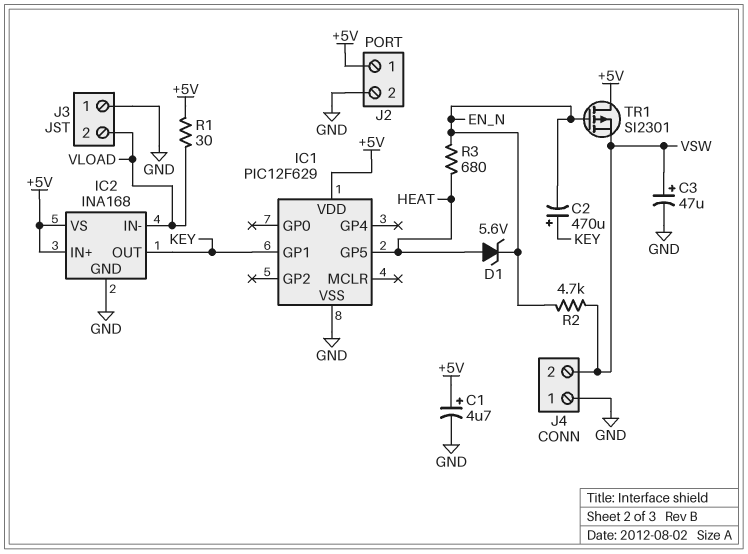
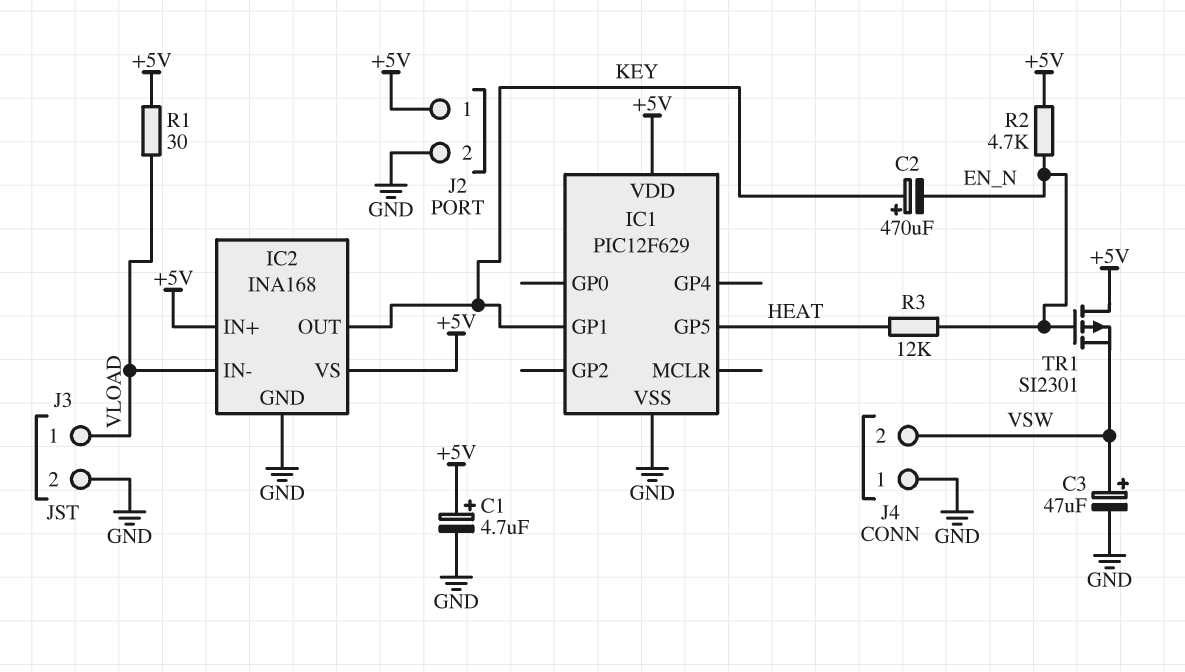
D1: zener 5.6V (A HEAT, K EN_N) -> none
J3 pin 1: GND -> VLOAD
J3 pin 2: VLOAD -> GND
R2: 4.7k (EN_N, VSW) -> 4.7k (+5V, EN_N)
R3: 680 (EN_N, HEAT) -> 12k (EN_N, HEAT)

